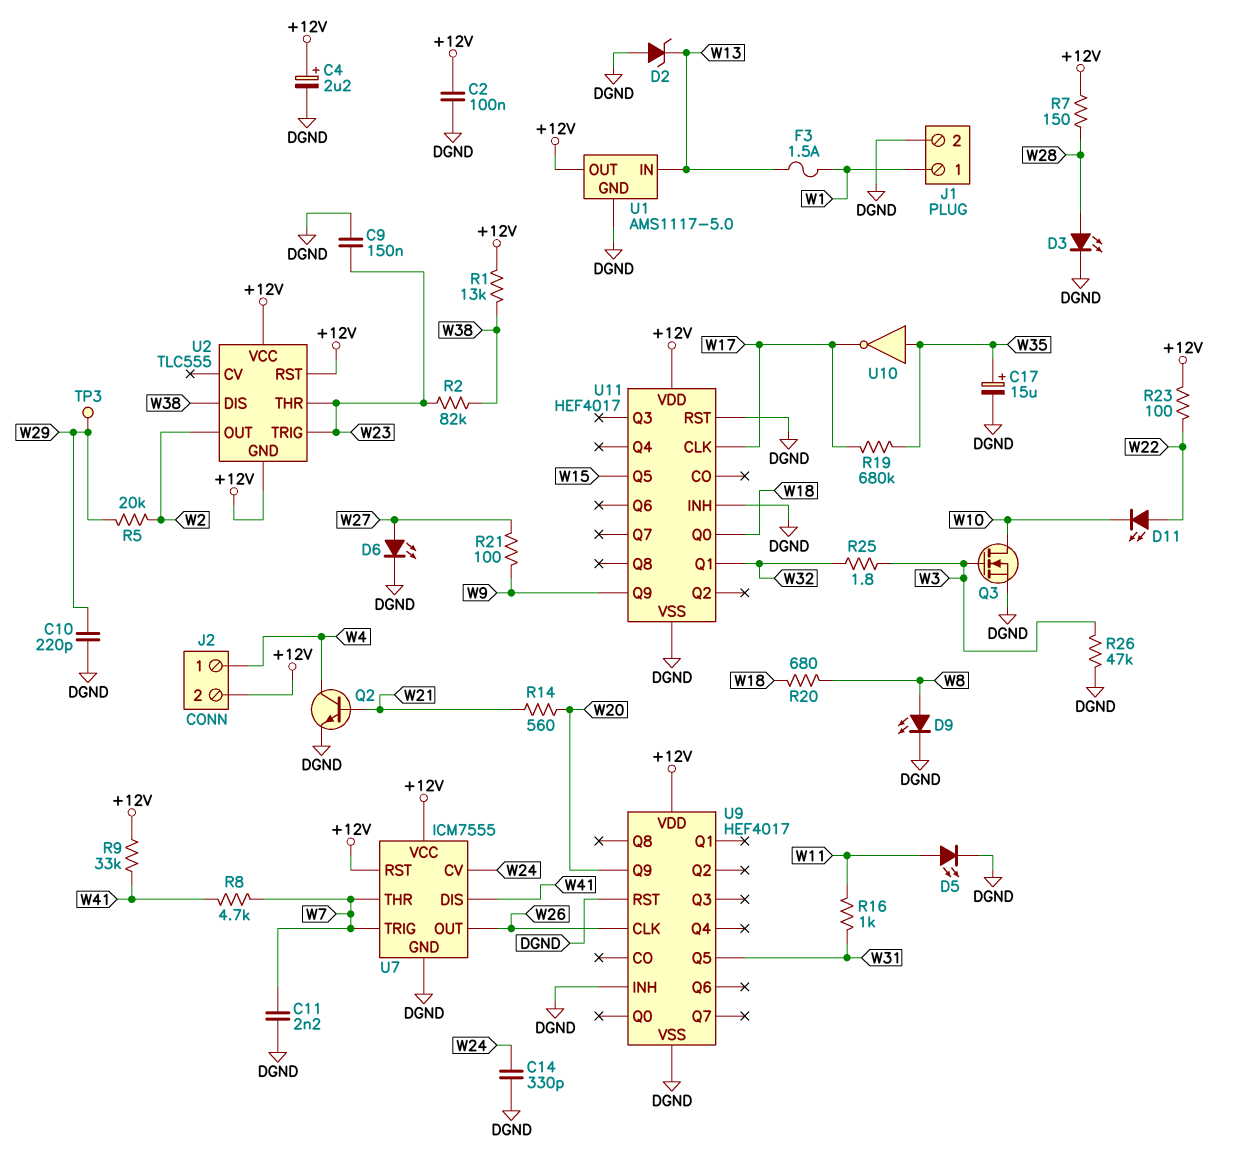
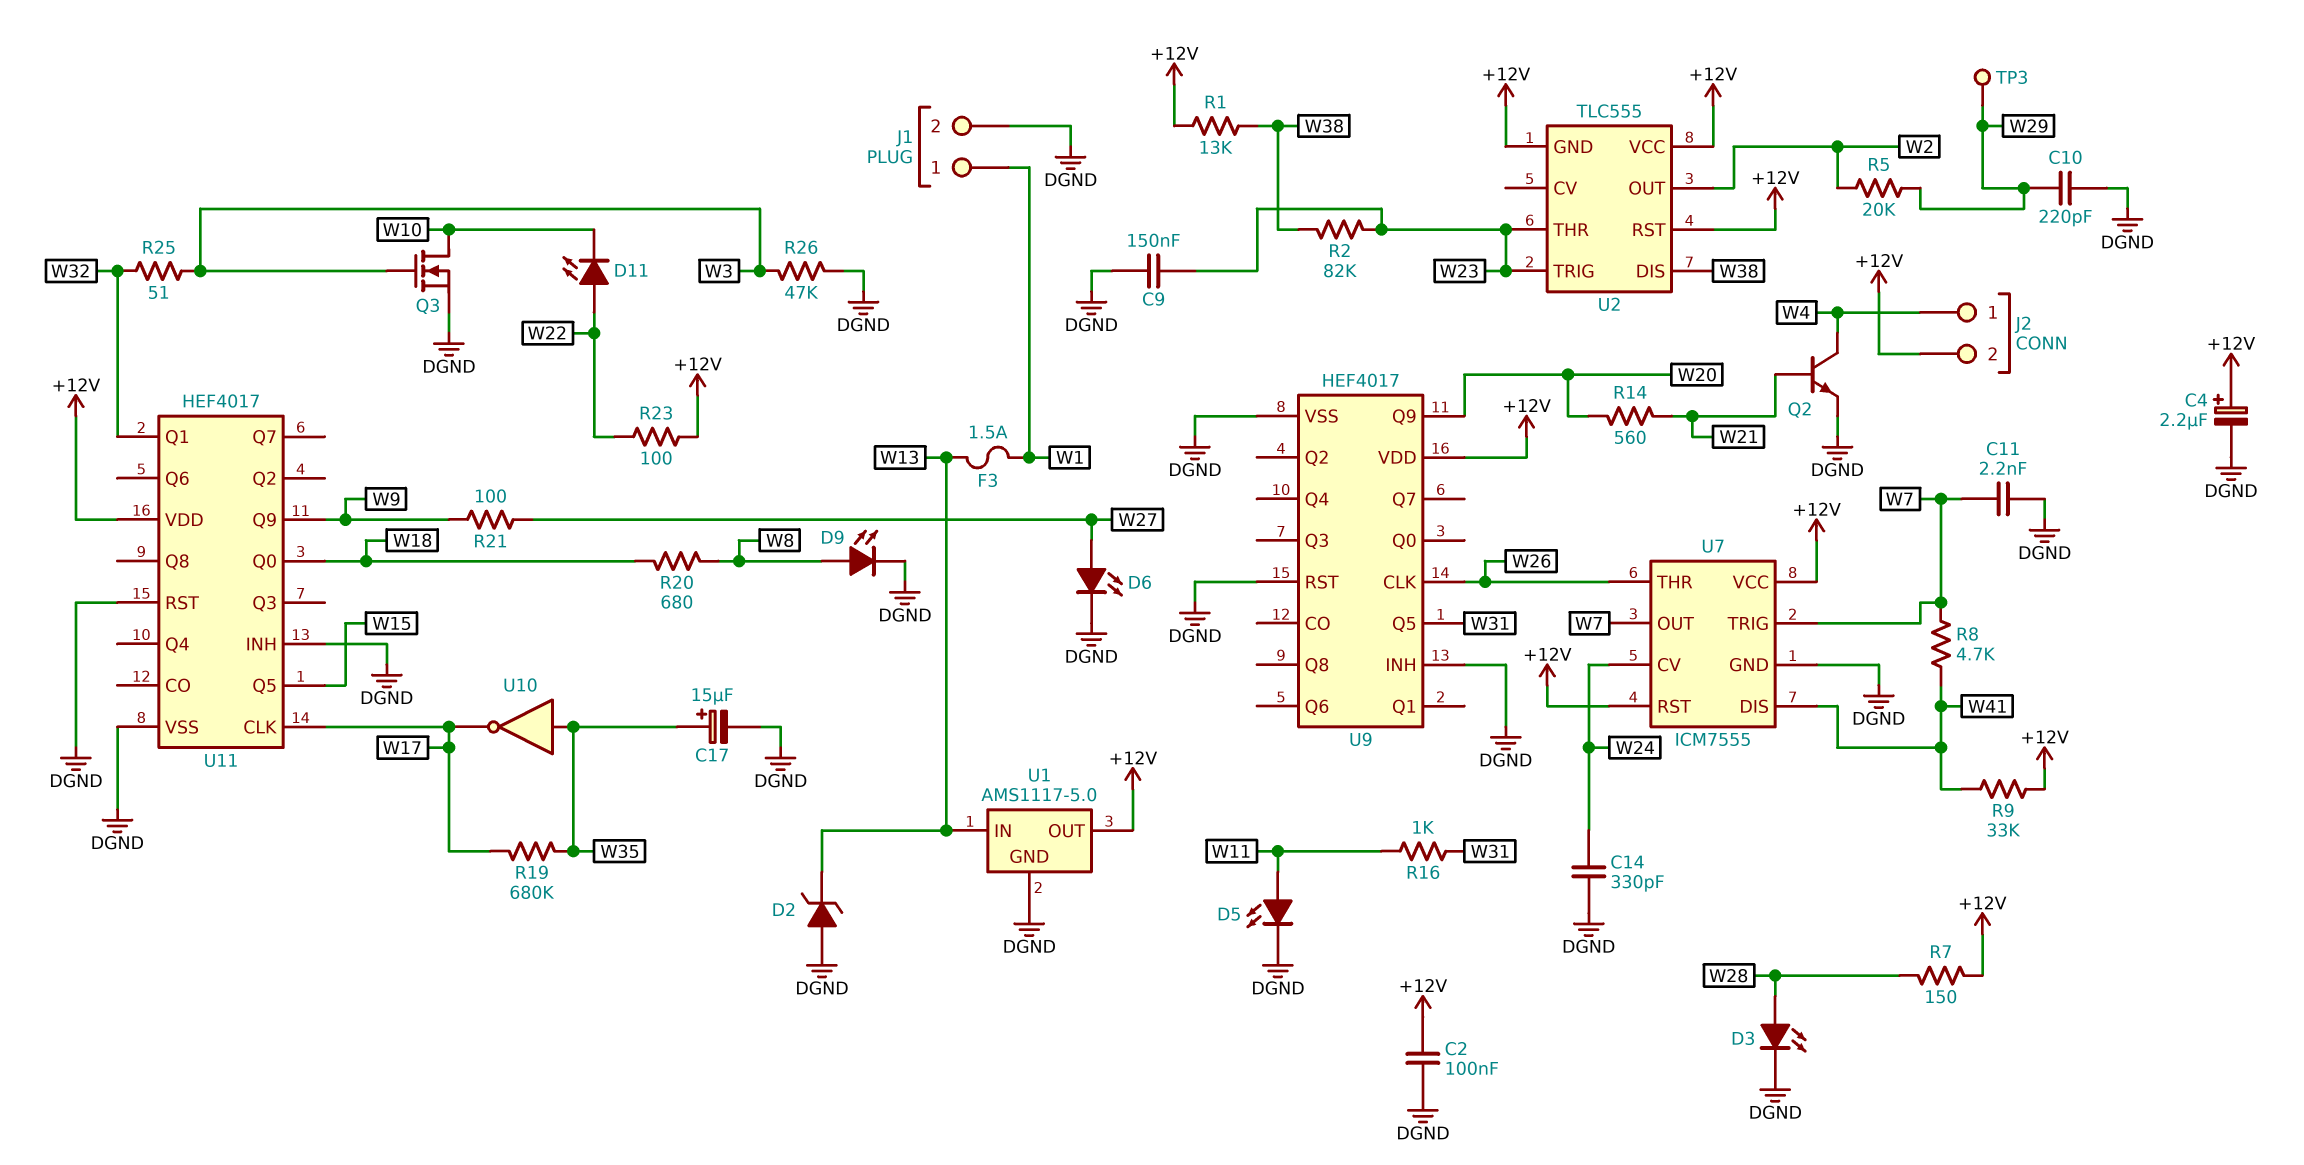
R25: 1.8 (W3, W32) -> 51 (W3, W32)
U7 pin OUT: W26 -> W7
U7 pin THR: W7 -> W26

